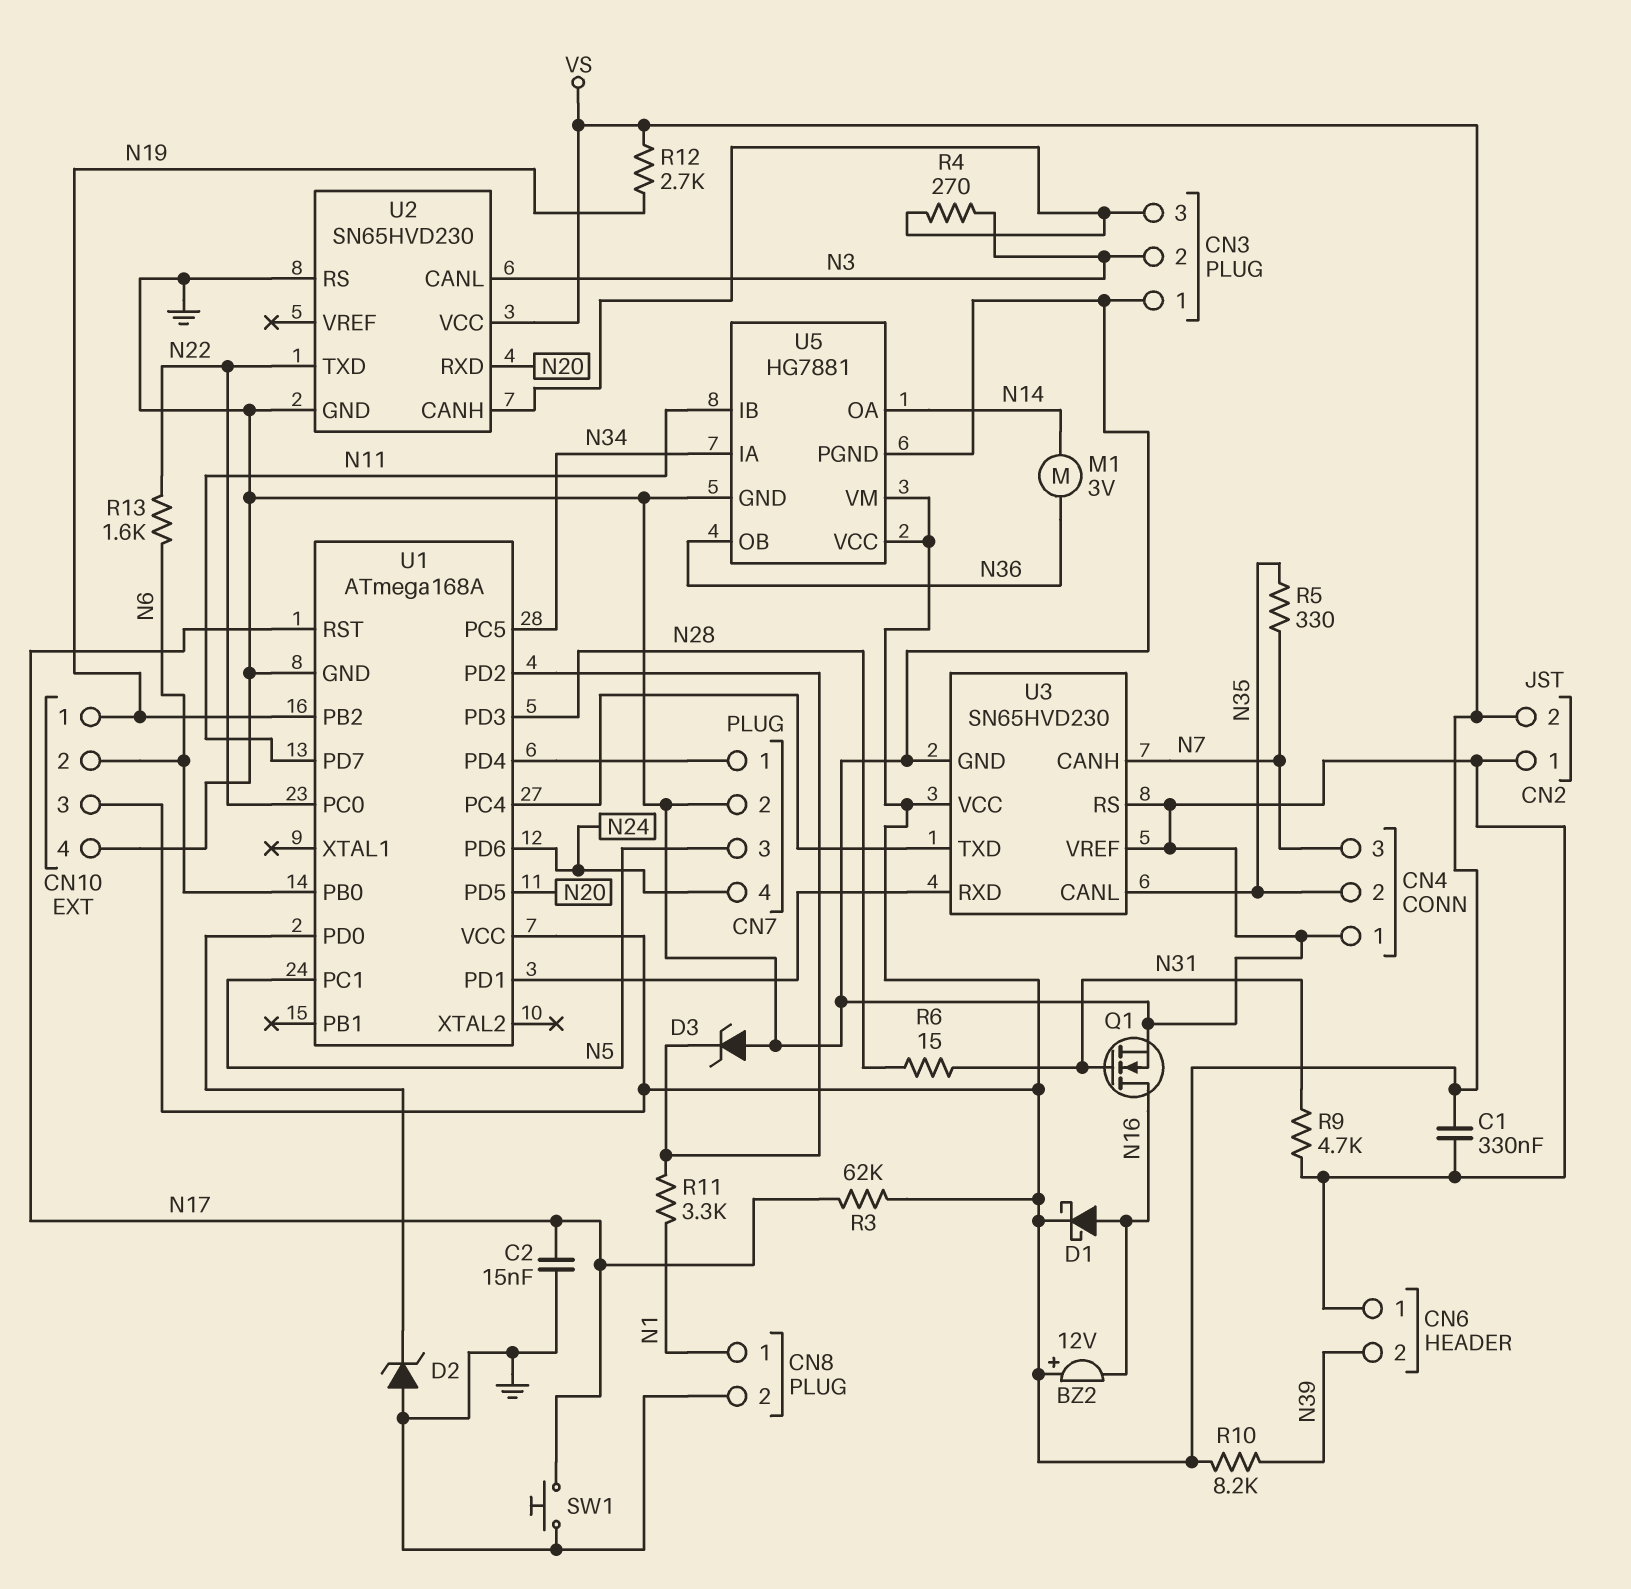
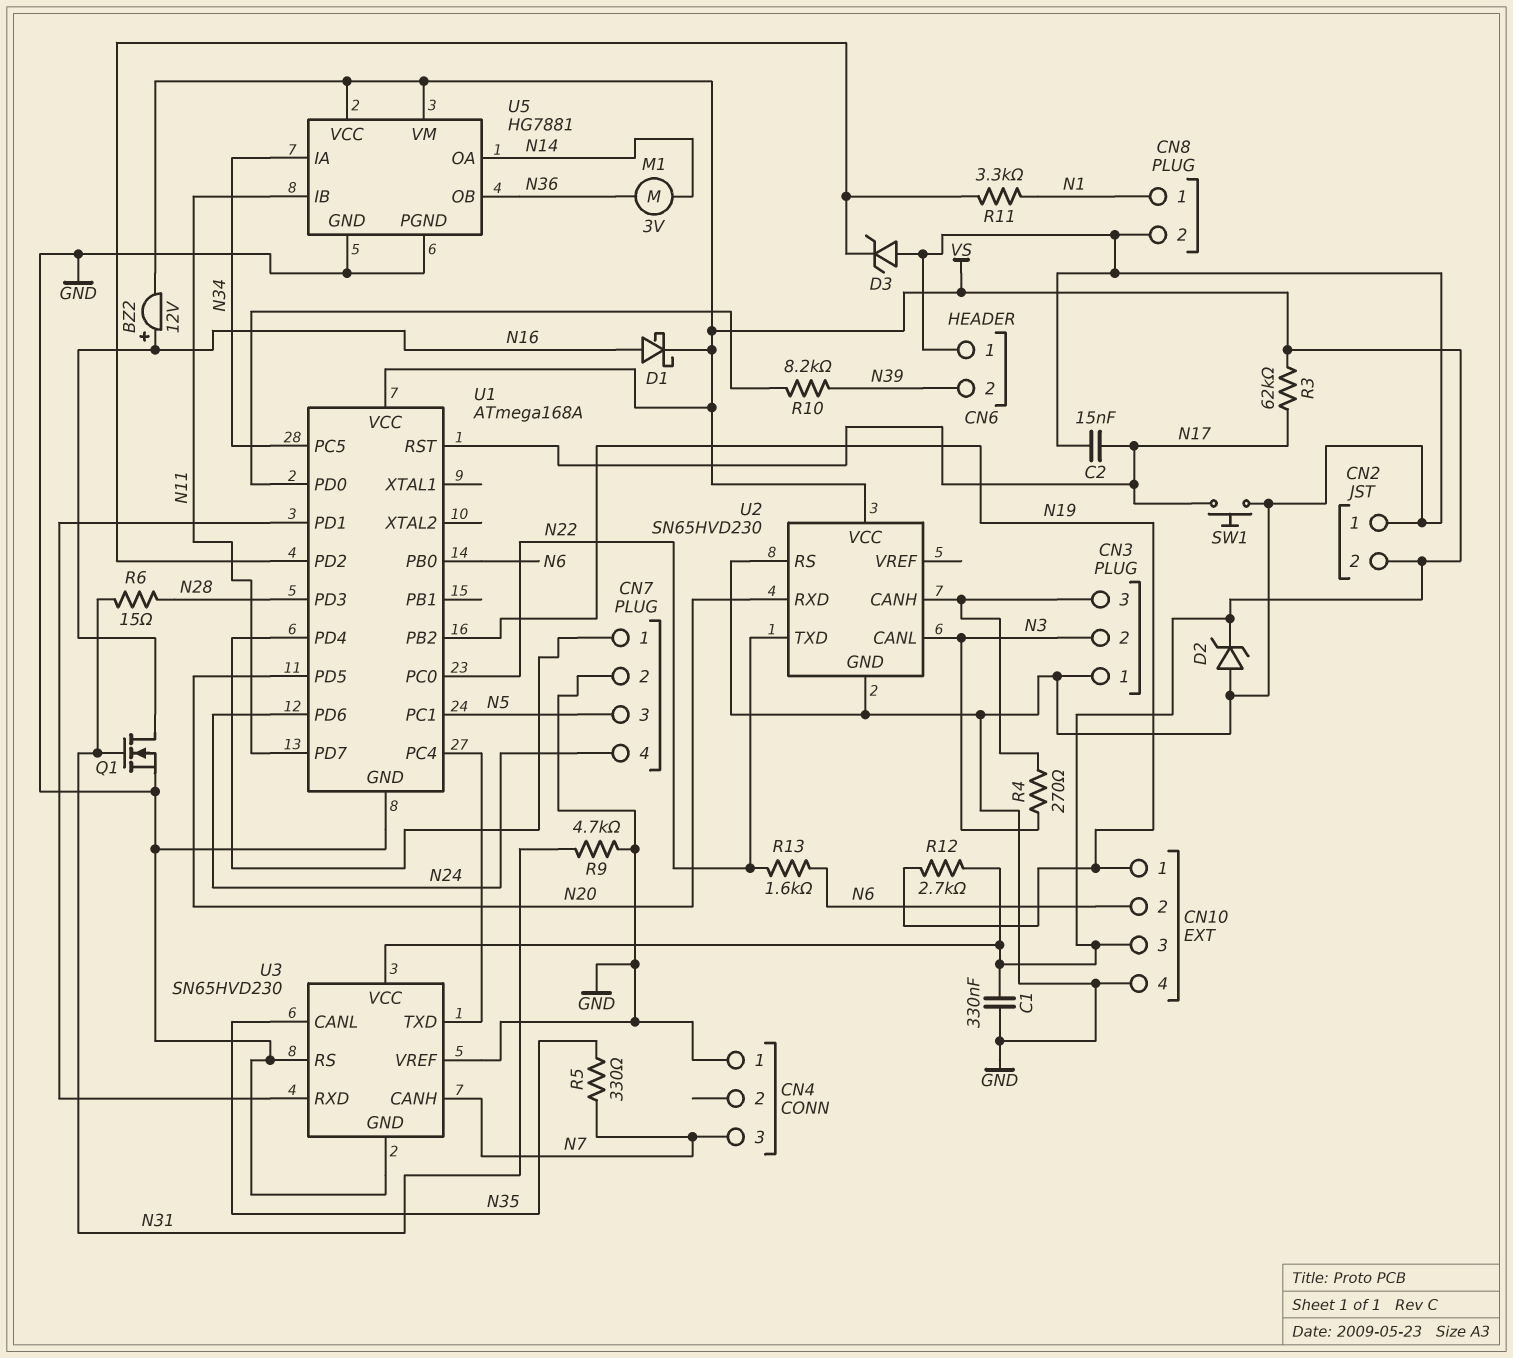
BZ2: buzzer 12V (plus VS, minus N16) -> buzzer 12V (plus N16, minus VS)
CN4 pin 2: N35 -> none
D2: zener (A GND, K U1/PD0) -> zener (A GND, K VS)
R10: 8.2k (N39, VS) -> 8.2k (N39, U1/PD0)

